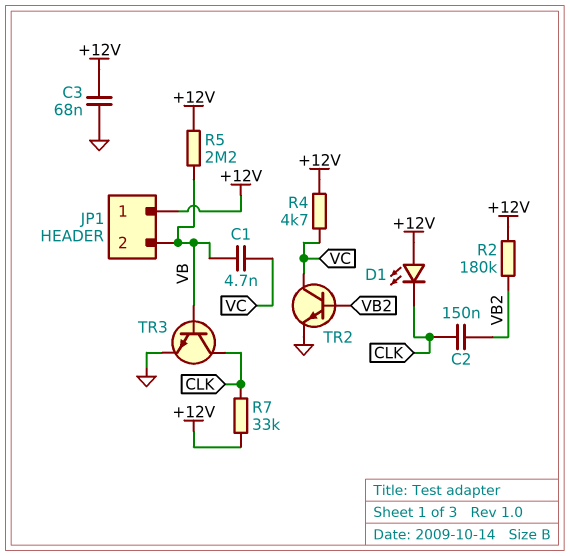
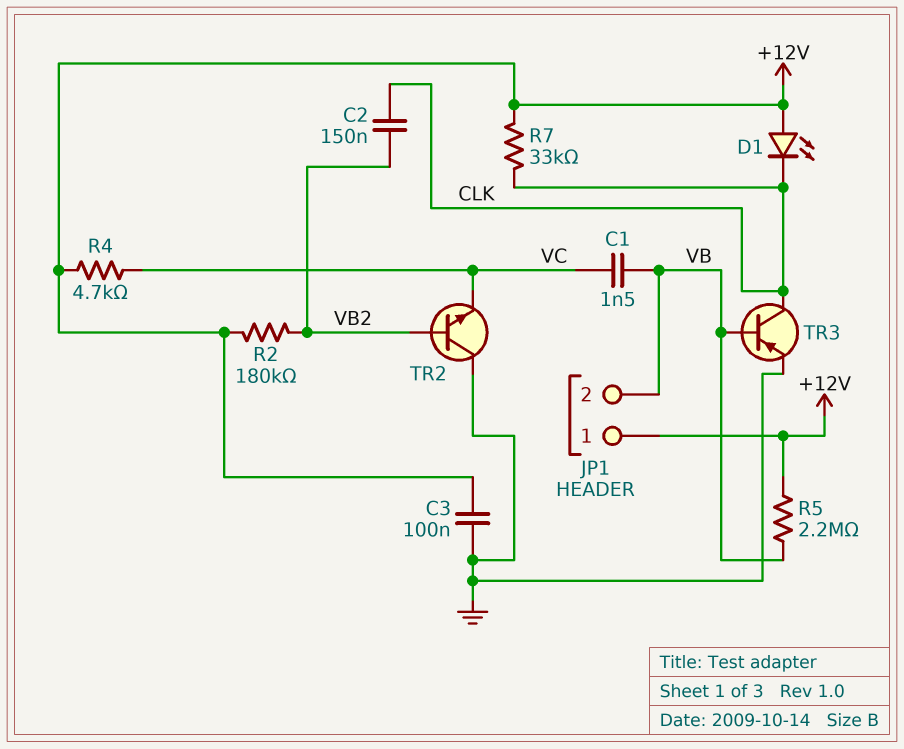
C1: 4.7nF (VB, VC) -> 1.5nF (VB, VC)
C3: 68nF (+12V, GND) -> 100nF (+12V, GND)
TR2: NPN (B VB2, C VC, E GND) -> NPN (B VB2, C GND, E VC)
TR3: NPN (B VB, C CLK, E GND) -> PNP (B VB, C CLK, E GND)

